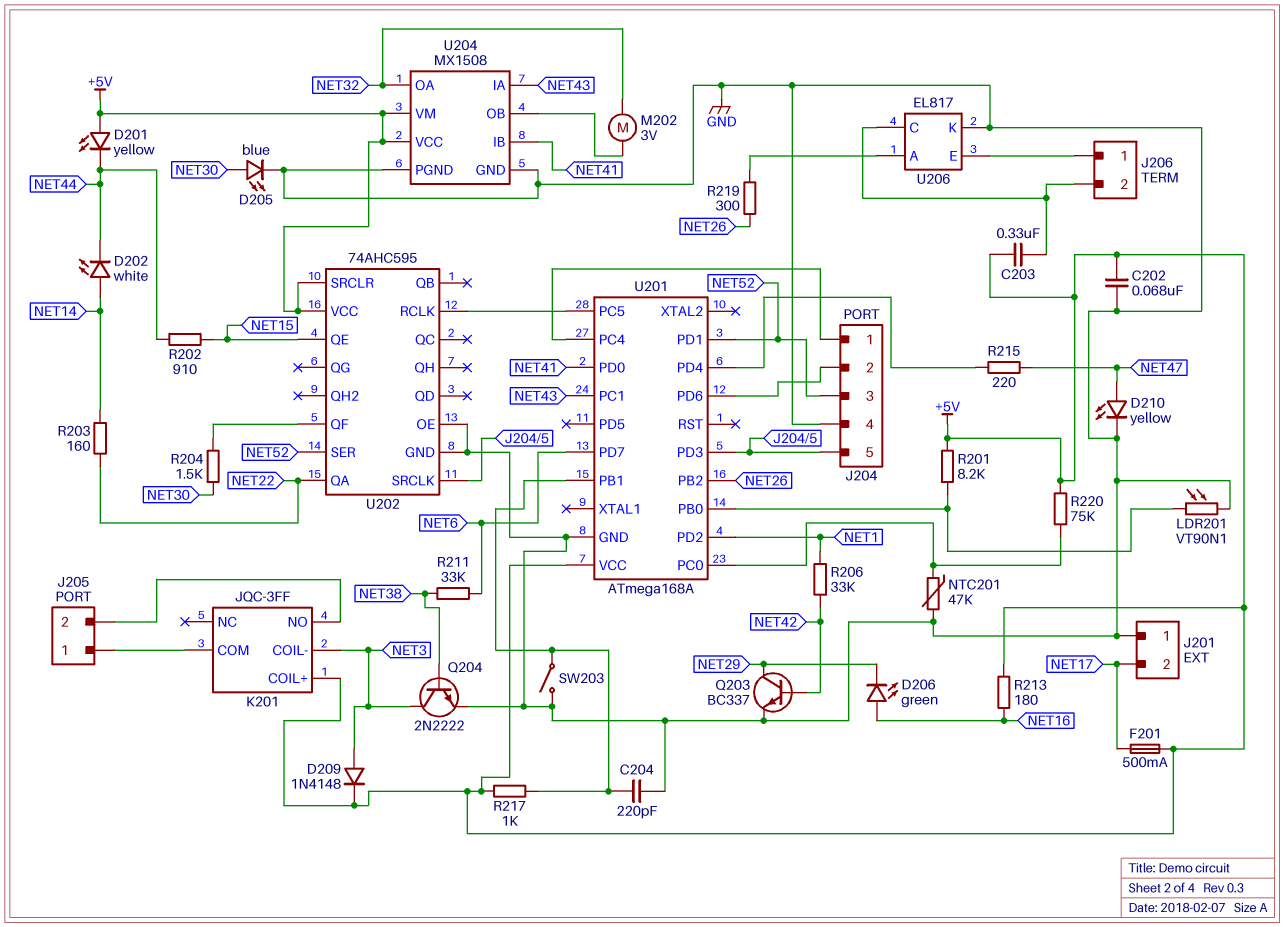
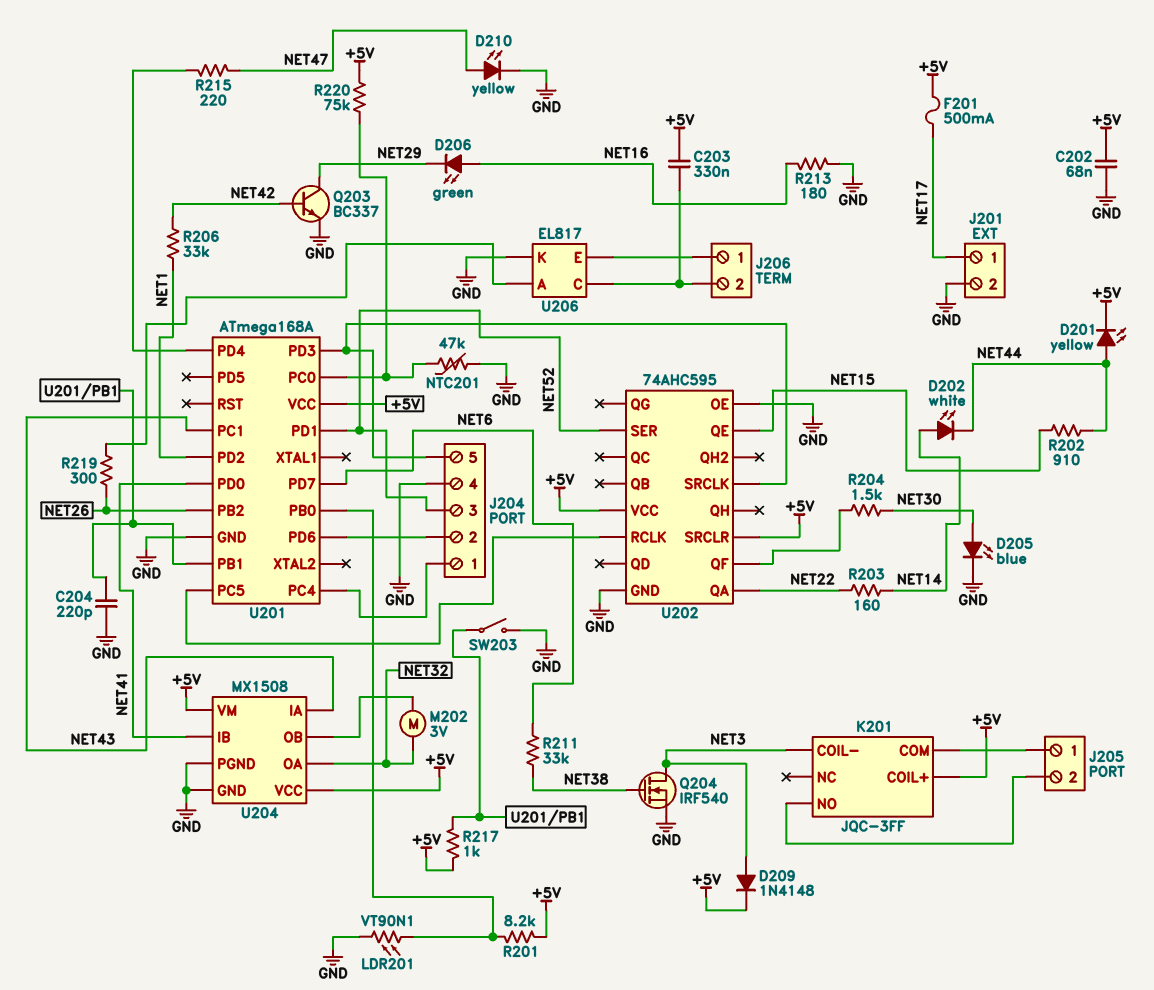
D201: LED yellow (A +5V, K NET44) -> LED yellow (A NET44, K +5V)
J201 pin 1: GND -> NET17
J201 pin 2: NET17 -> GND
Q204: NPN 2N2222 (B NET38, C NET3, E GND) -> NMOS IRF540 (G NET38, D NET3, S GND)
R213: 180 (+5V, NET16) -> 180 (GND, NET16)

